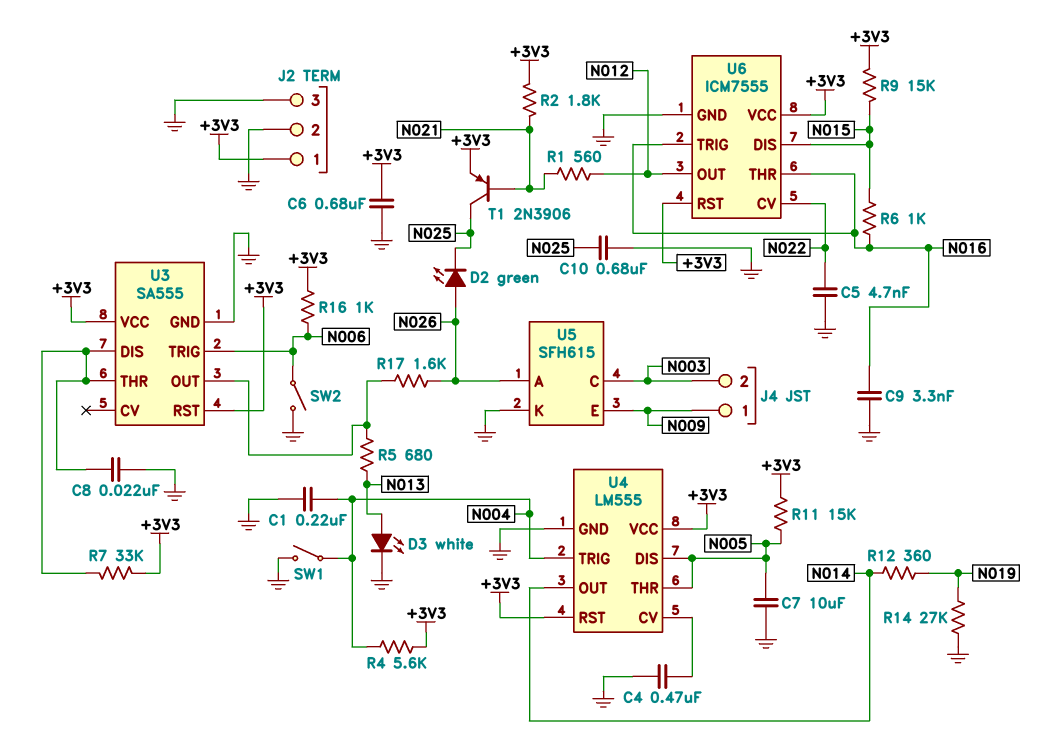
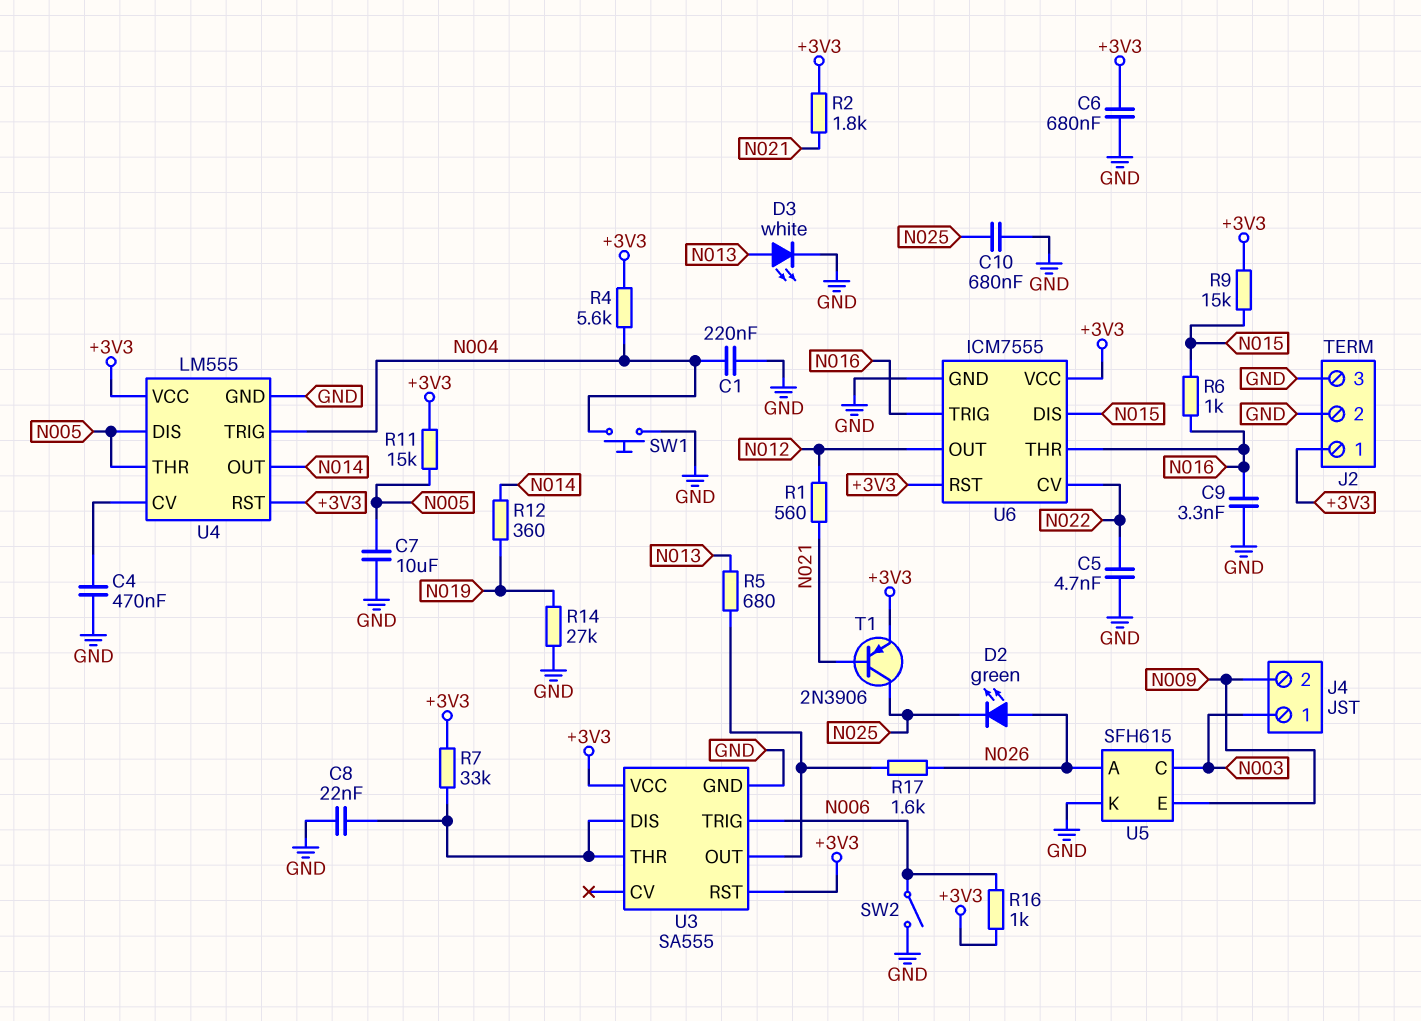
J4 pin 1: N009 -> N003
J4 pin 2: N003 -> N009
SW1: switch (GND, N004) -> button (GND, N004)

